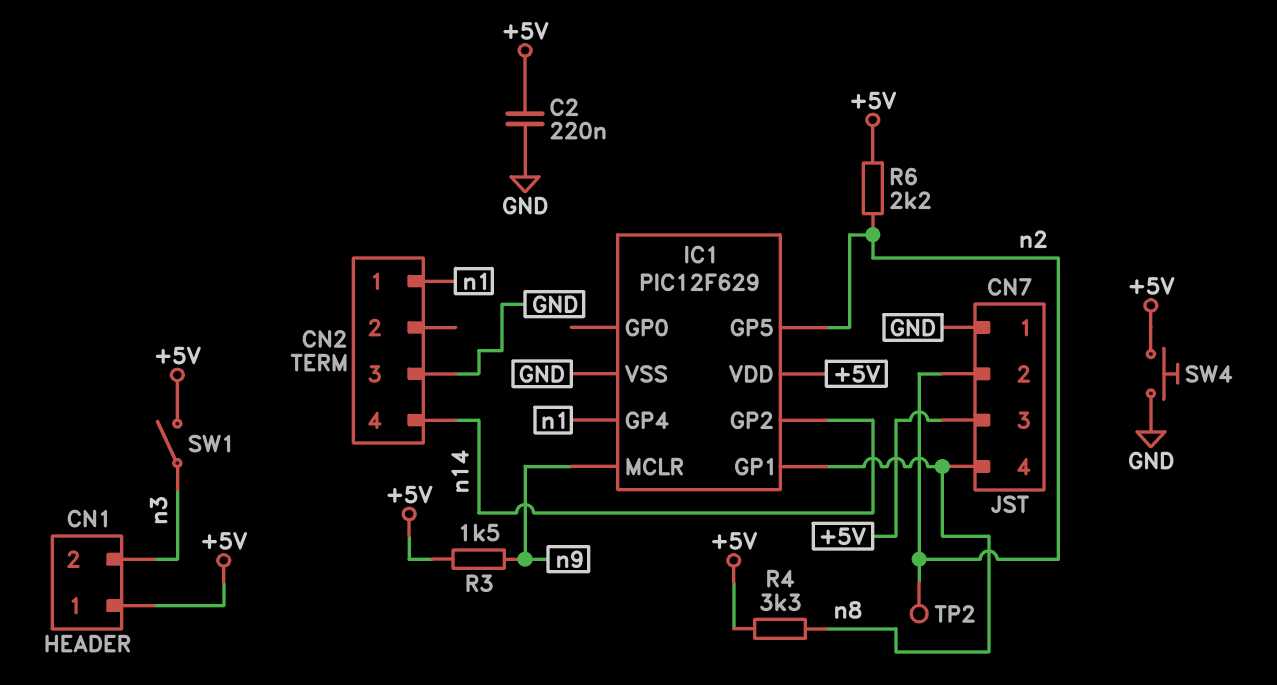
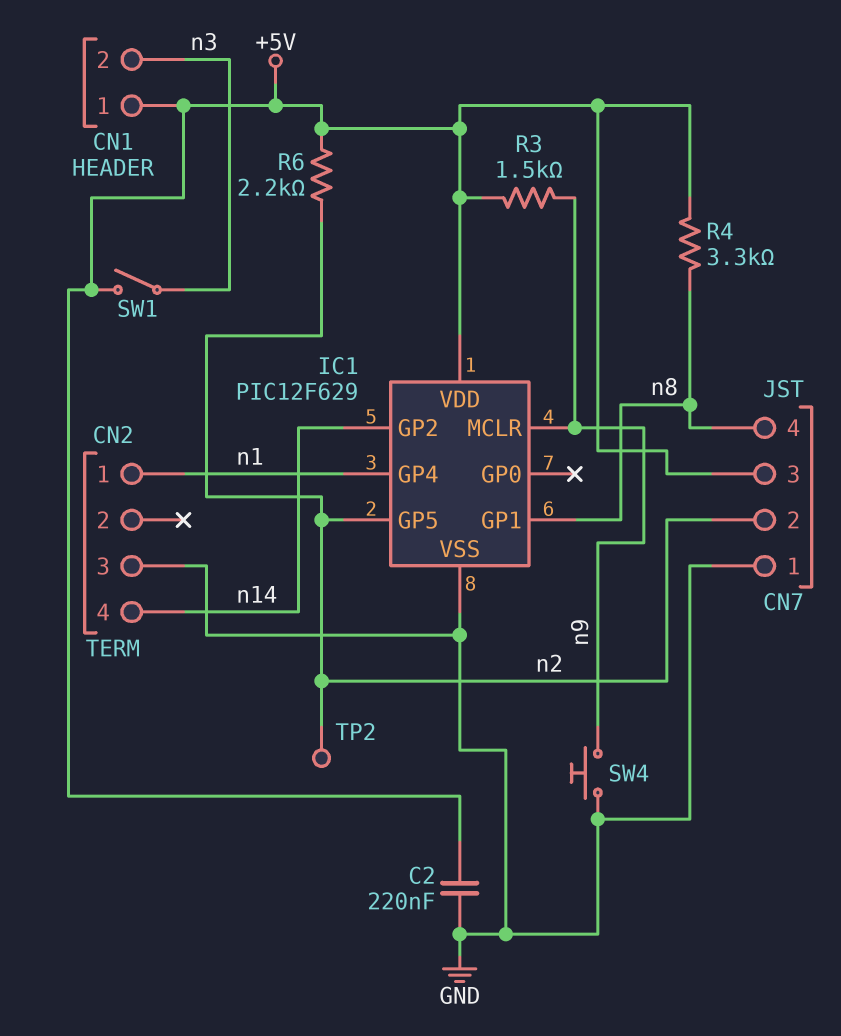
SW4: button (+5V, GND) -> button (GND, n9)

